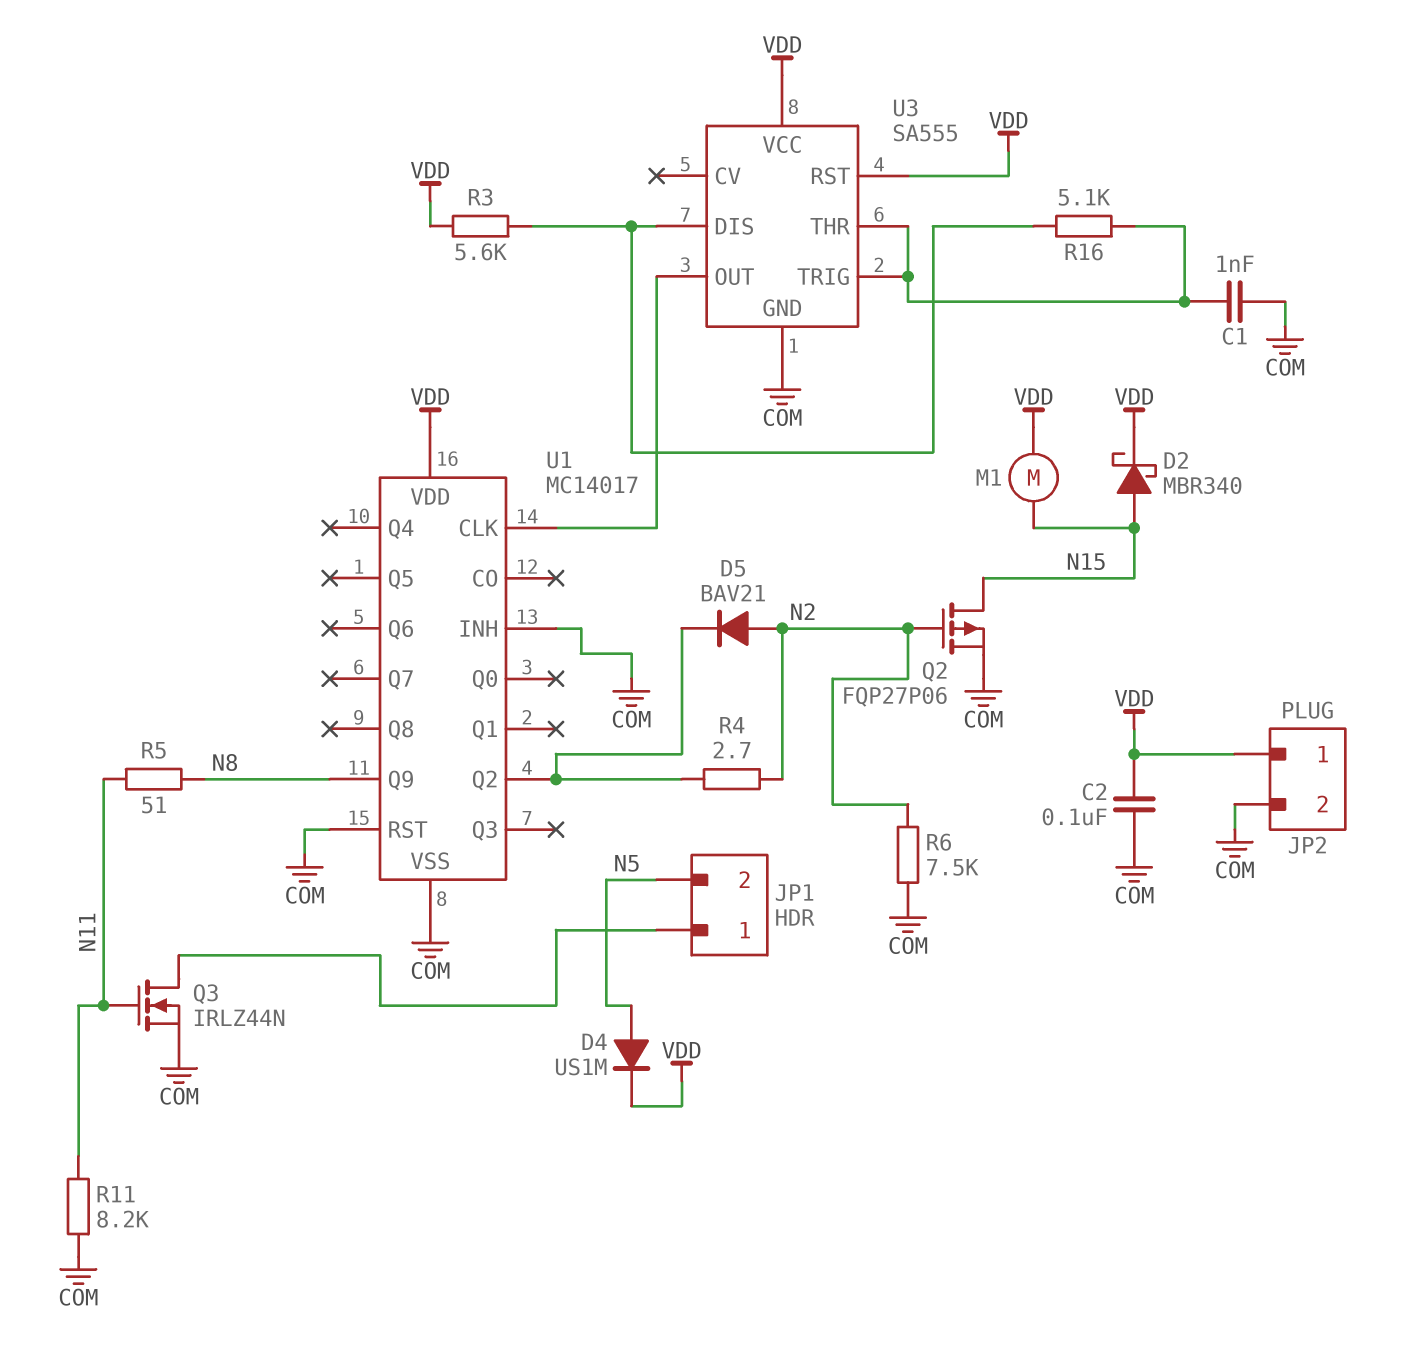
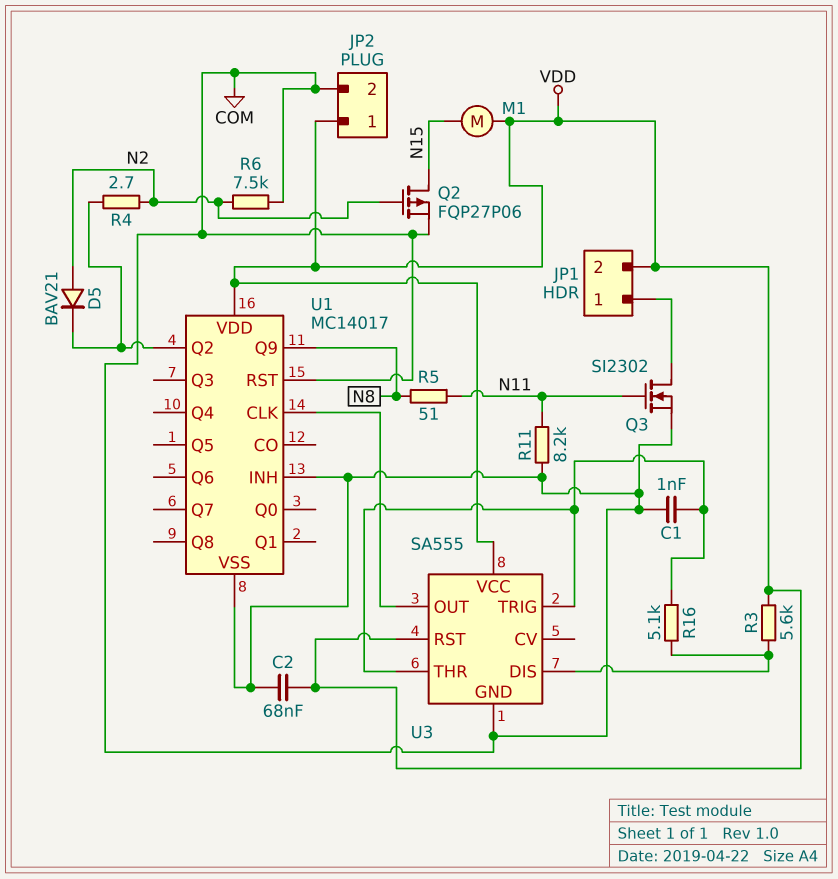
C2: 100nF (COM, VDD) -> 68nF (COM, VDD)
D2: schottky MBR340 (A N15, K VDD) -> none
D4: diode US1M (A N5, K VDD) -> none
JP1 pin 2: N5 -> VDD
Q3: NMOS IRLZ44N (G N11, D JP1/1, S COM) -> NMOS SI2302 (G N11, D JP1/1, S COM)

